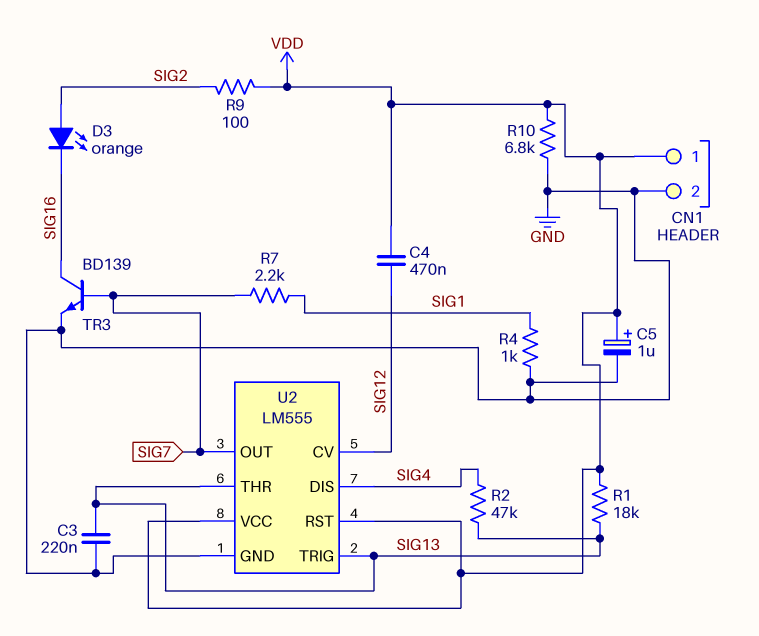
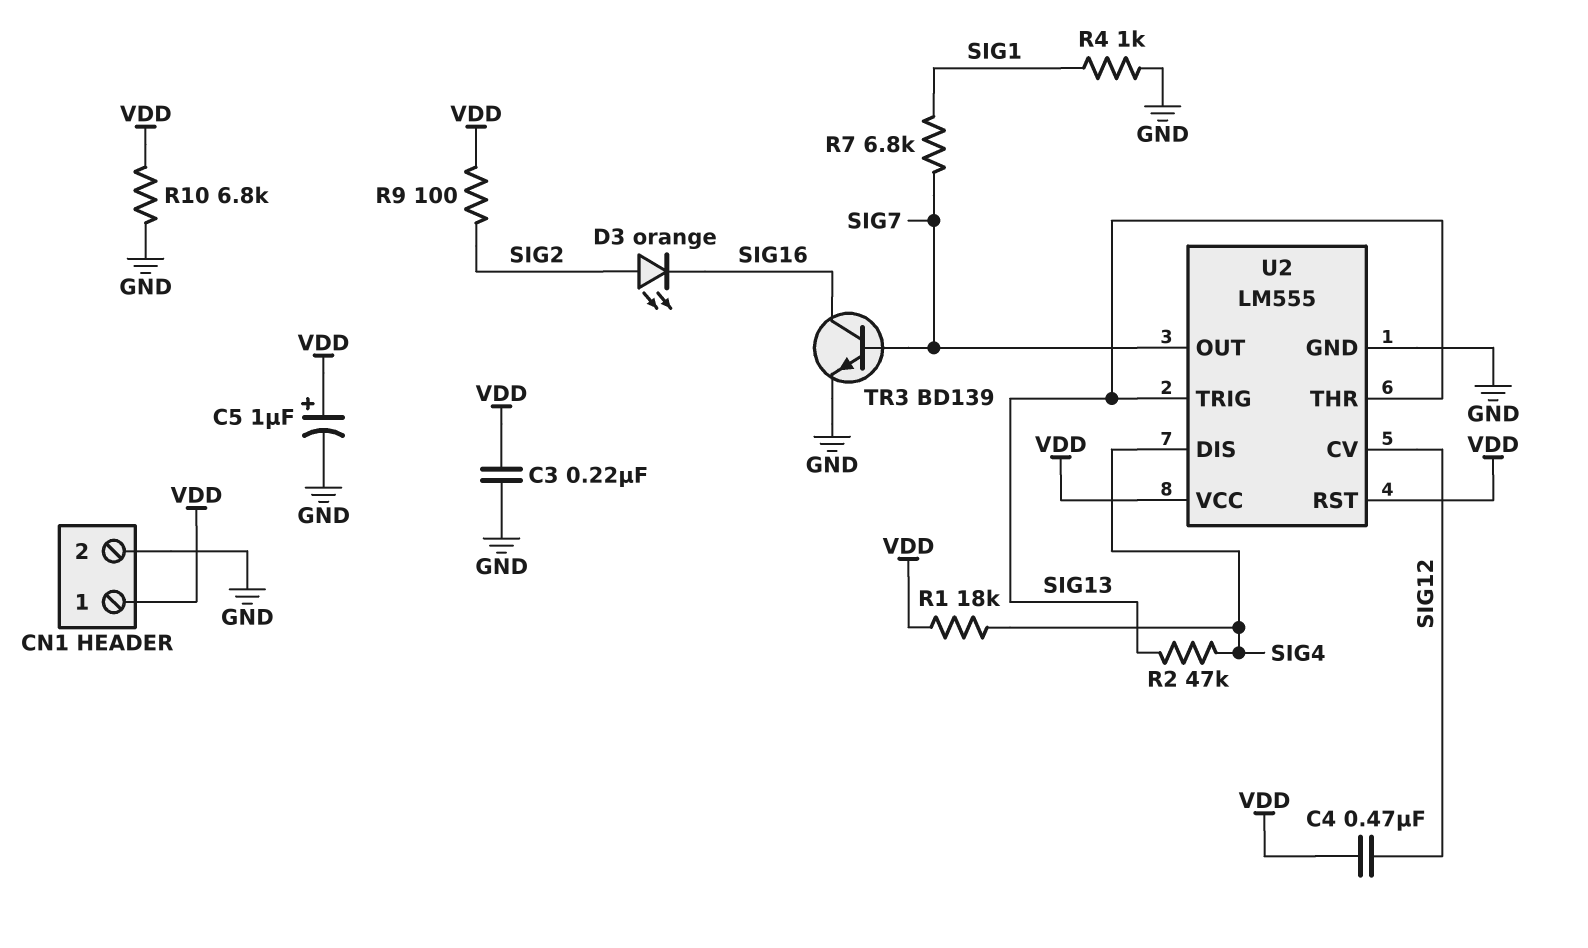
C3: 220nF (GND, SIG13) -> 220nF (GND, VDD)
R1: 18k (SIG13, VDD) -> 18k (SIG4, VDD)
R7: 2.2k (SIG1, SIG7) -> 6.8k (SIG1, SIG7)

